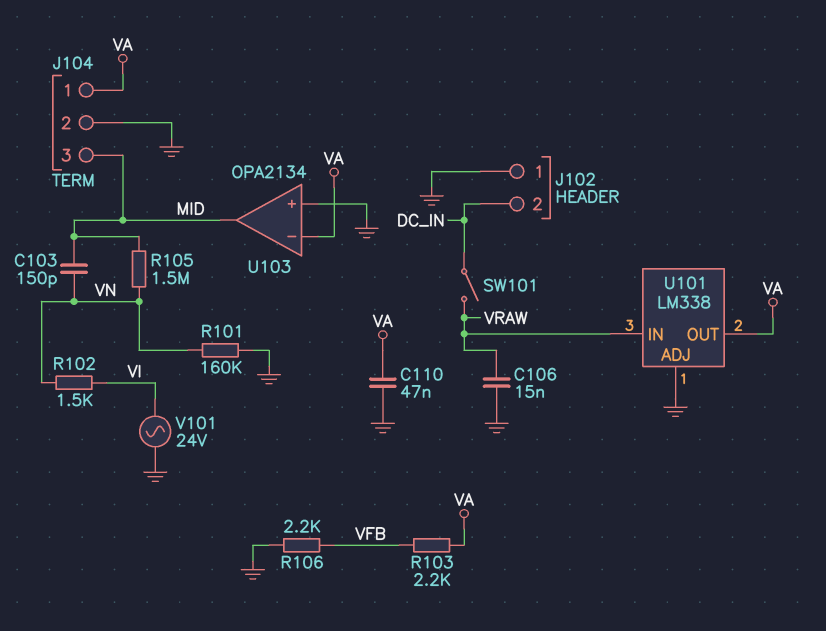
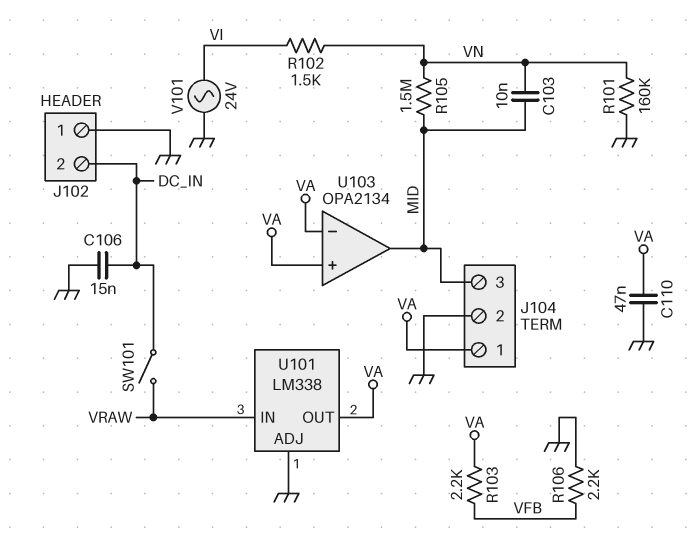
C103: 150pF (MID, VN) -> 10nF (MID, VN)
C106: 15nF (GND, VRAW) -> 15nF (DC_IN, GND)
U103 pin in+: GND -> VA

